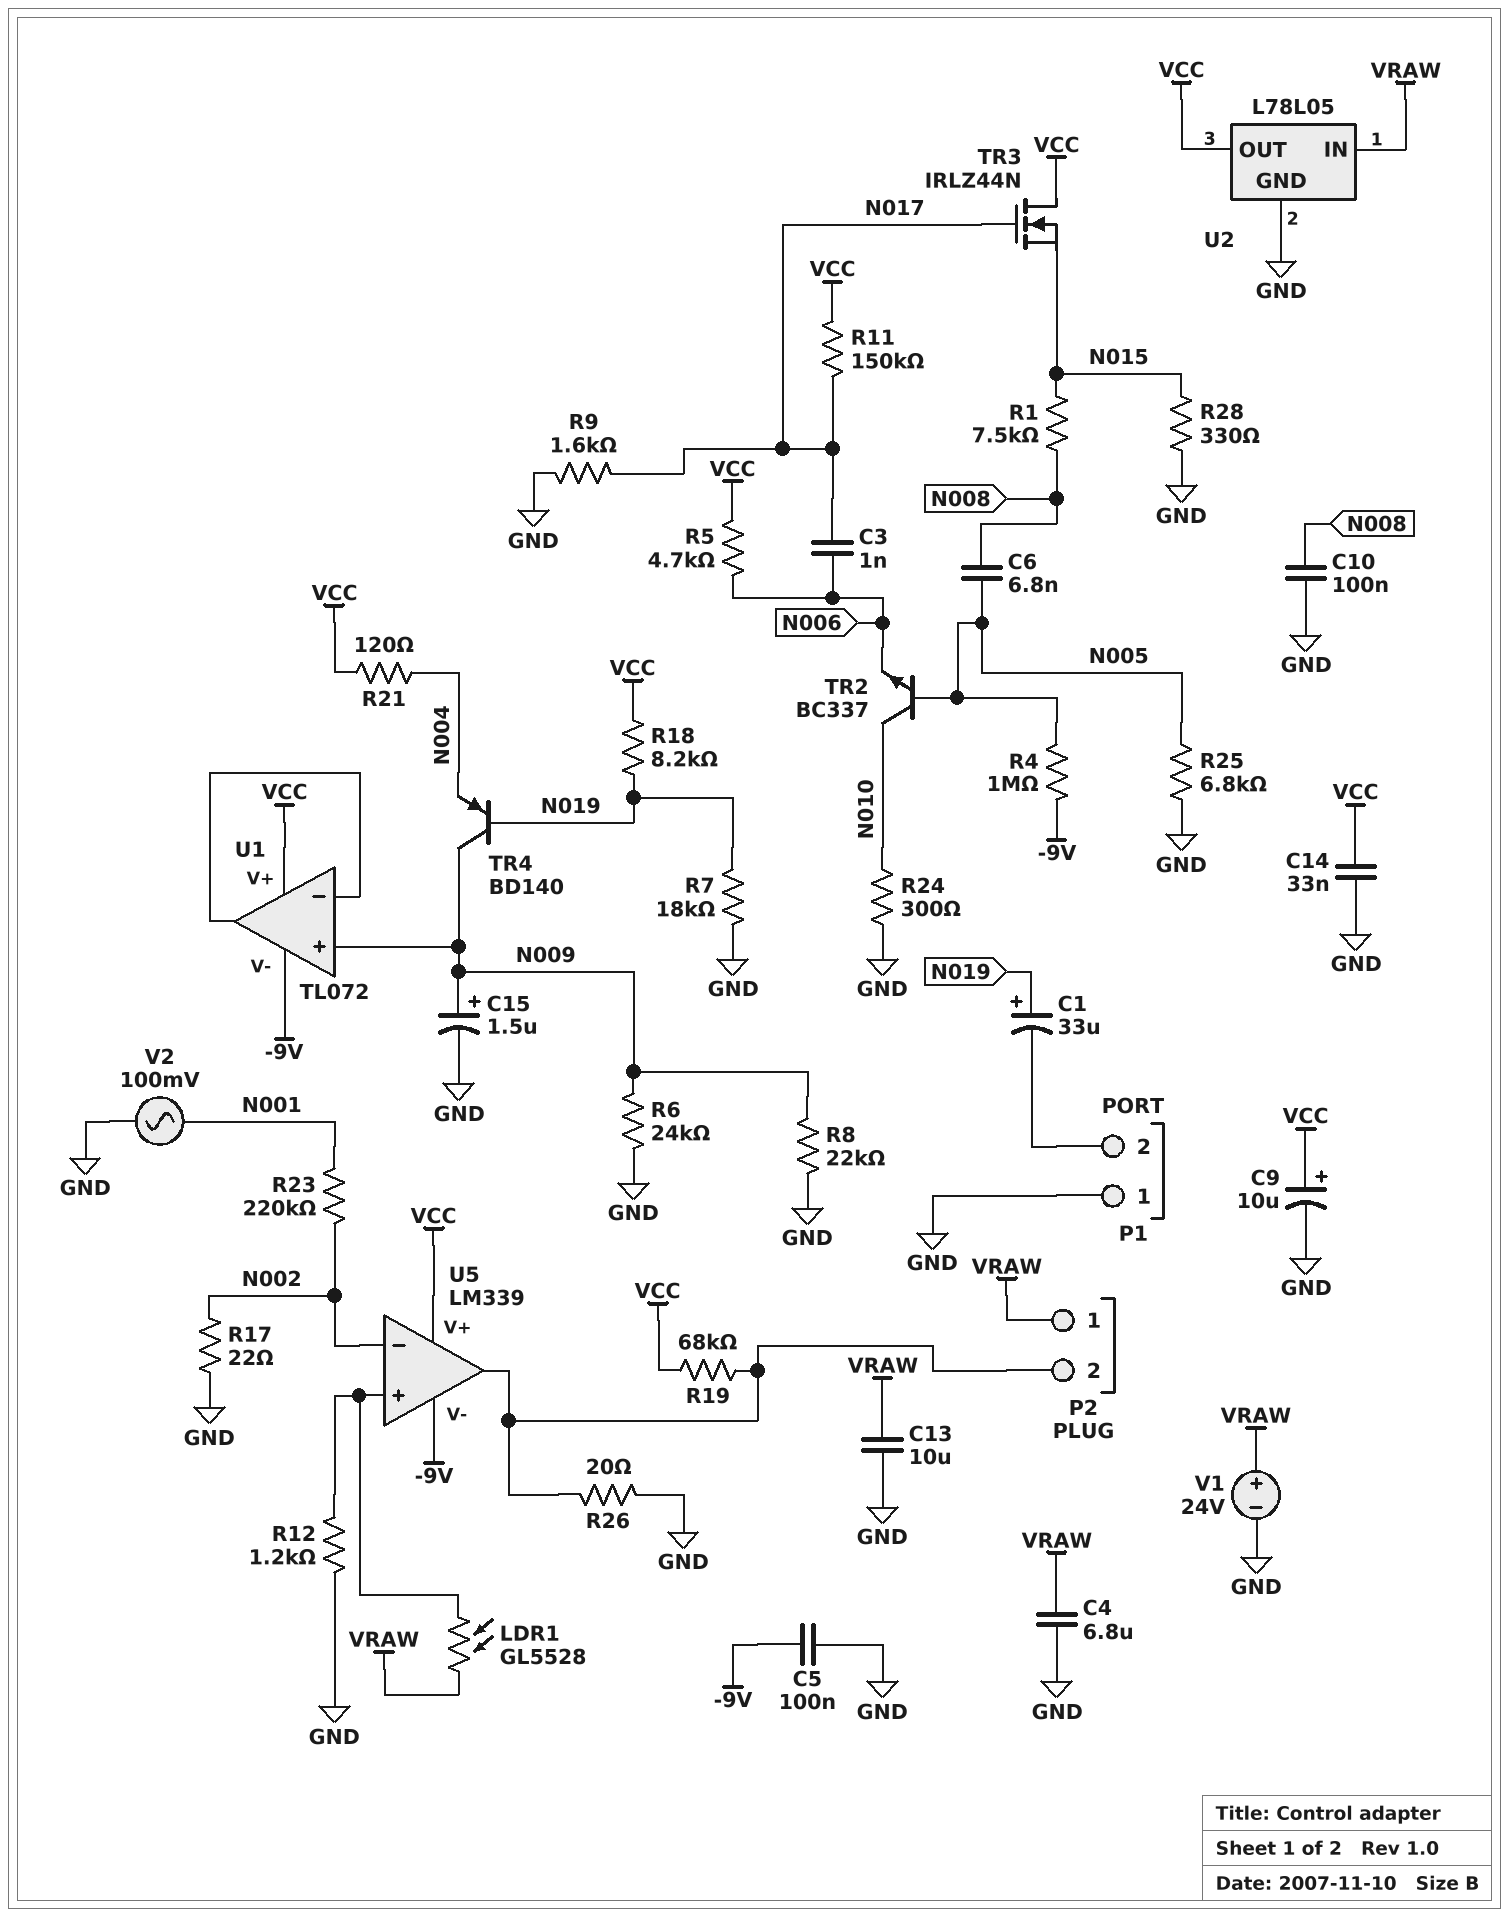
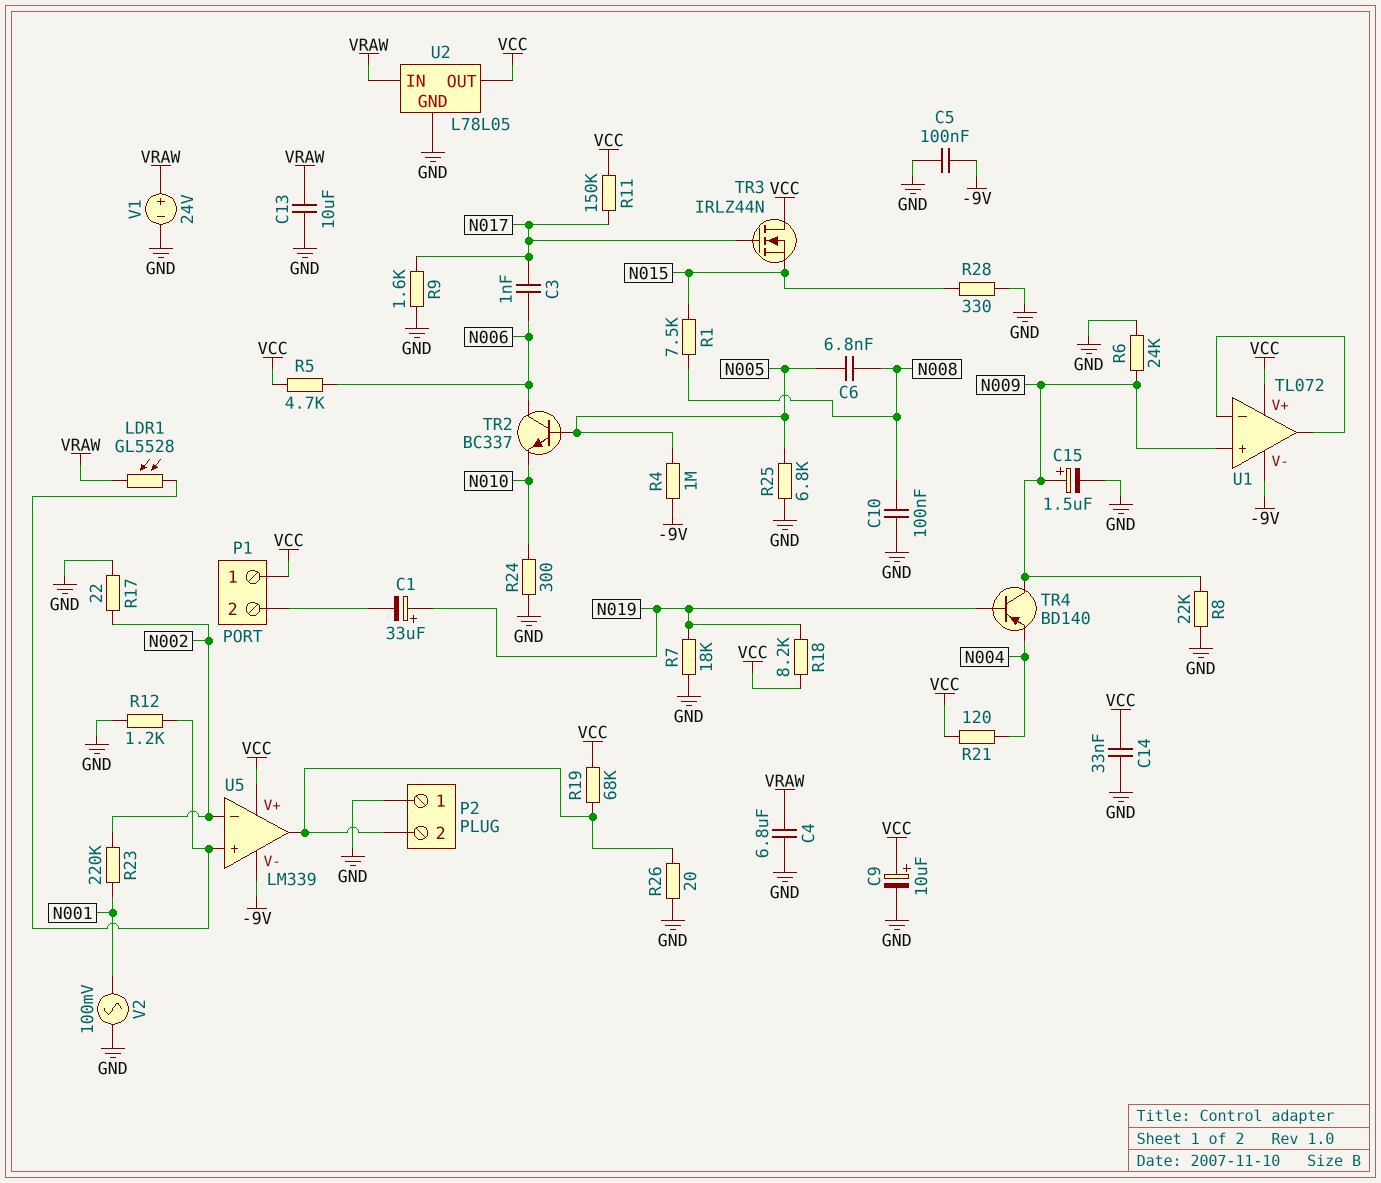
P1 pin 1: GND -> VCC
P2 pin 1: VRAW -> GND
TR2: NPN BC337 (B N005, C N010, E N006) -> NPN BC337 (B N005, C N006, E N010)

